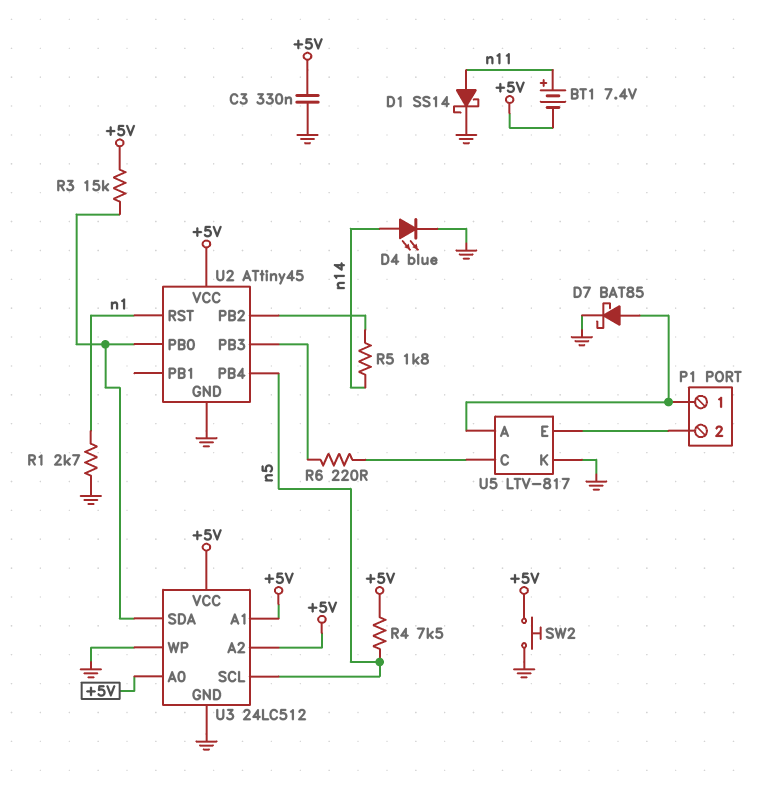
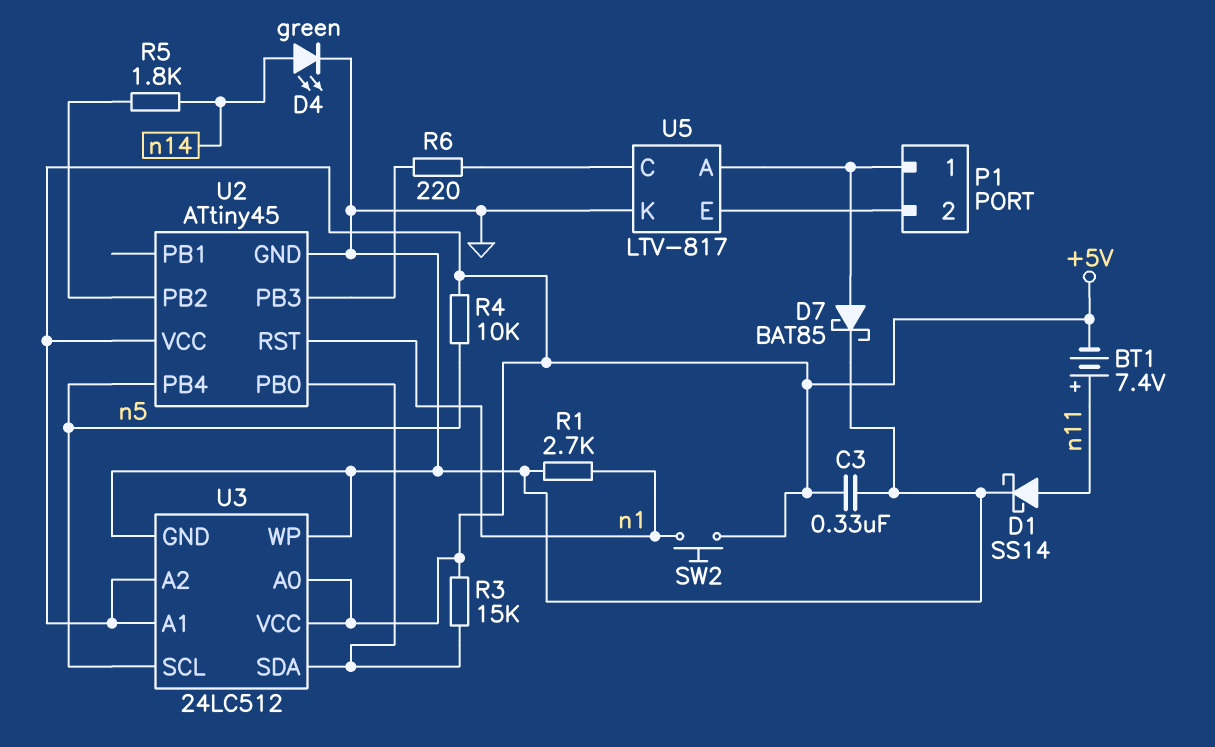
D4: LED blue (A n14, K GND) -> LED green (A n14, K GND)
R4: 7.5k (+5V, n5) -> 10k (+5V, n5)
SW2: button (+5V, GND) -> button (+5V, n1)

